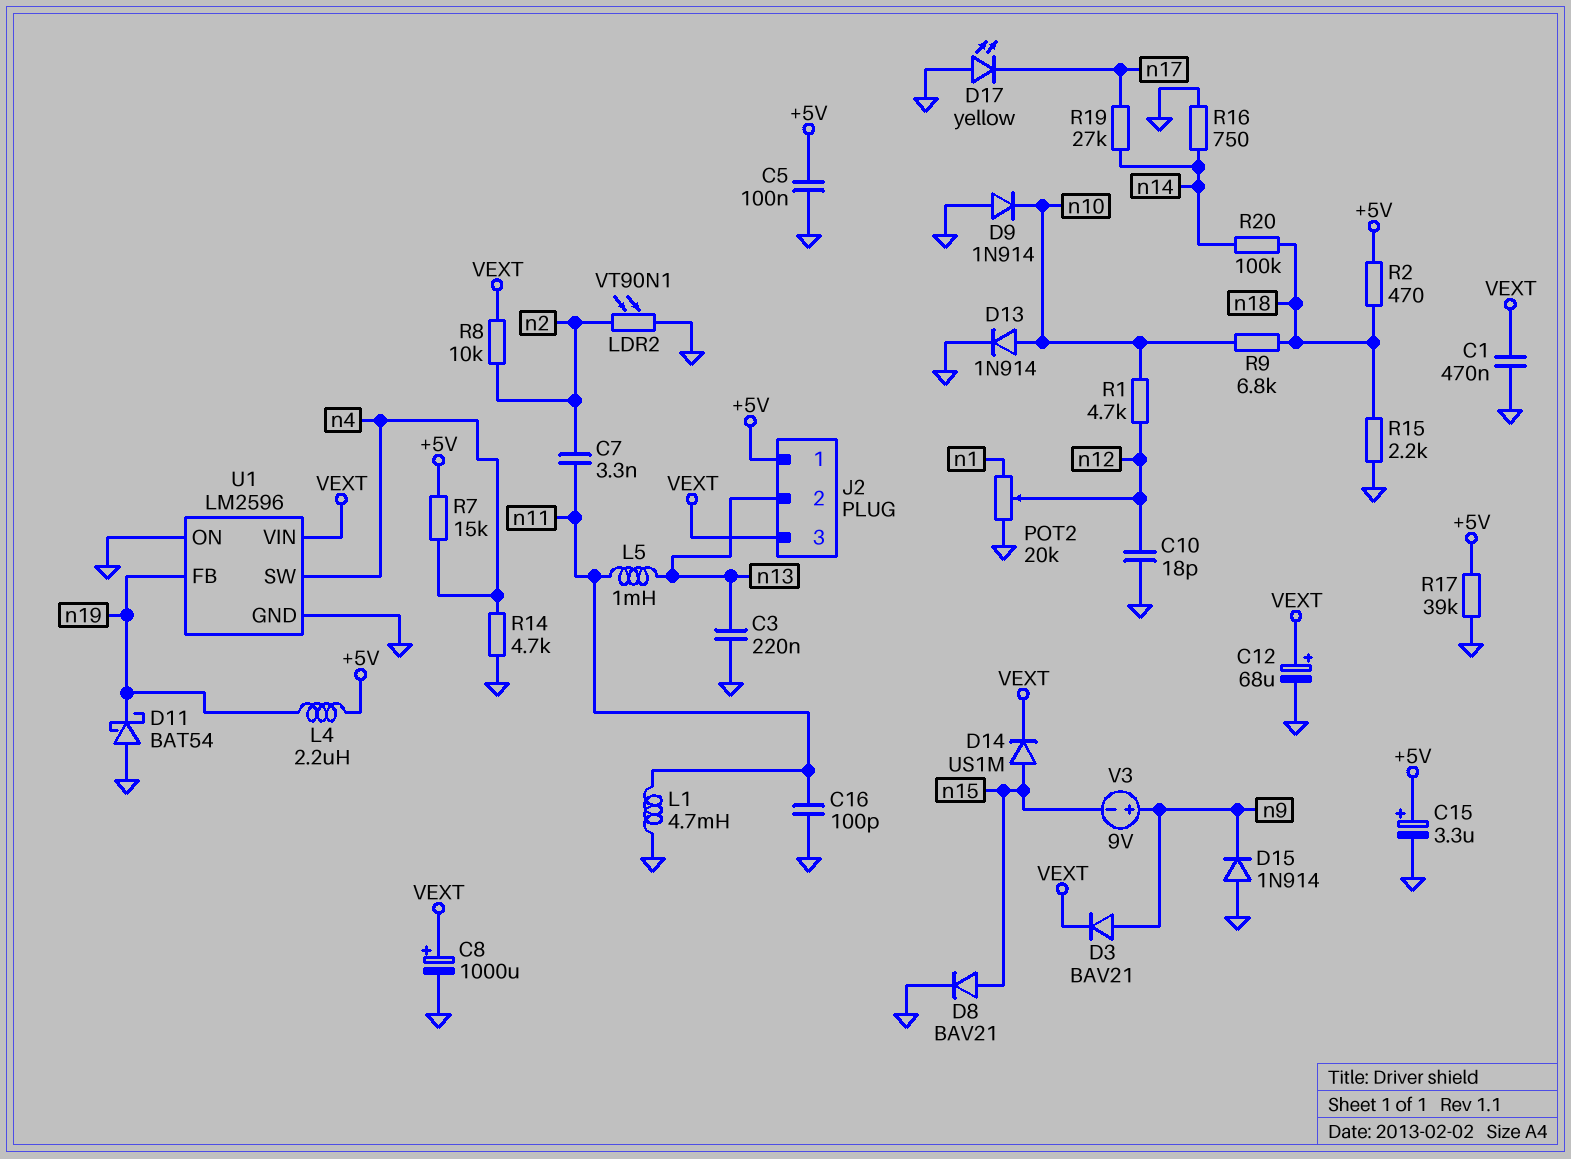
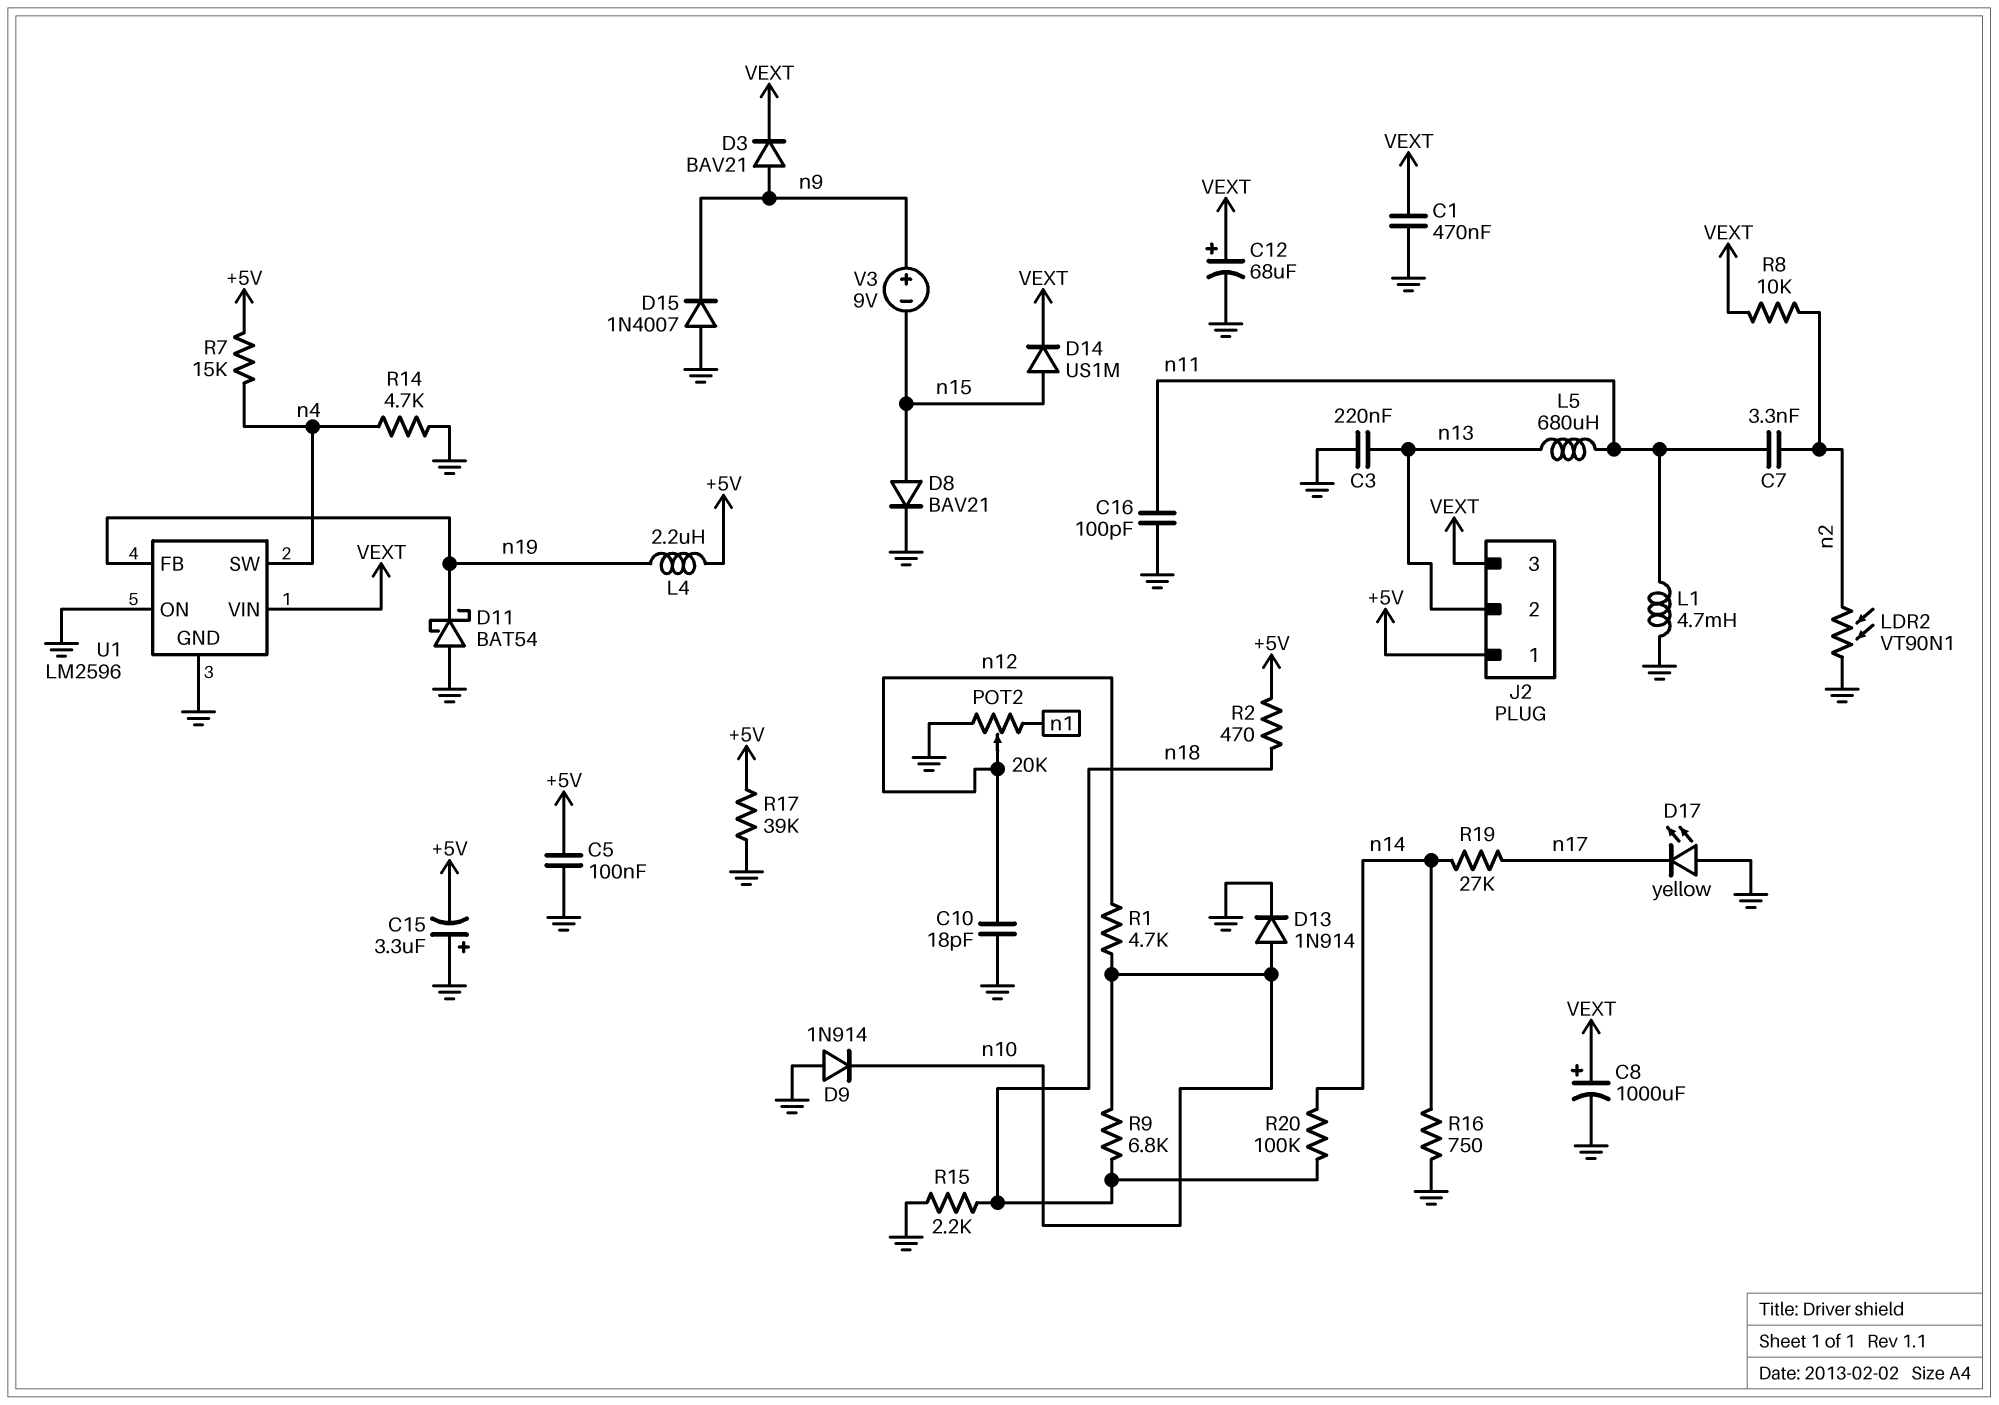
C15: 3.3uF (plus +5V, minus GND) -> 3.3uF (plus GND, minus +5V)
D15: diode 1N914 (A GND, K n9) -> diode 1N4007 (A GND, K n9)
L5: 1mH (n11, n13) -> 680uH (n11, n13)

